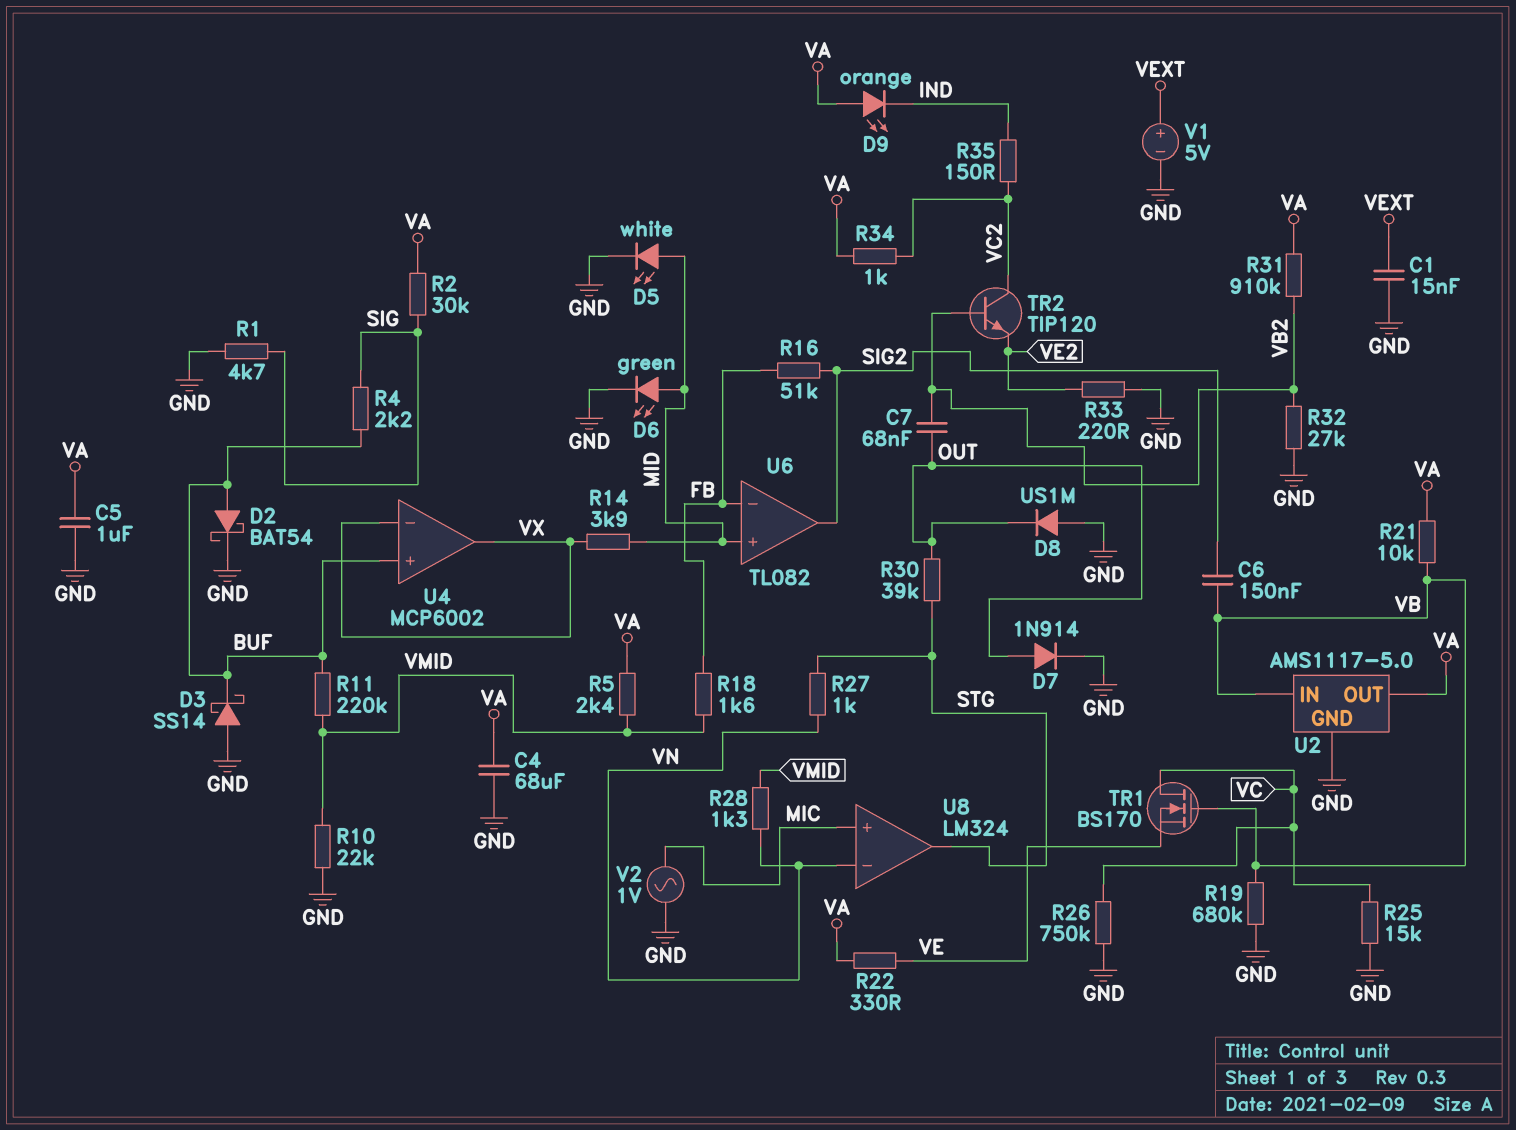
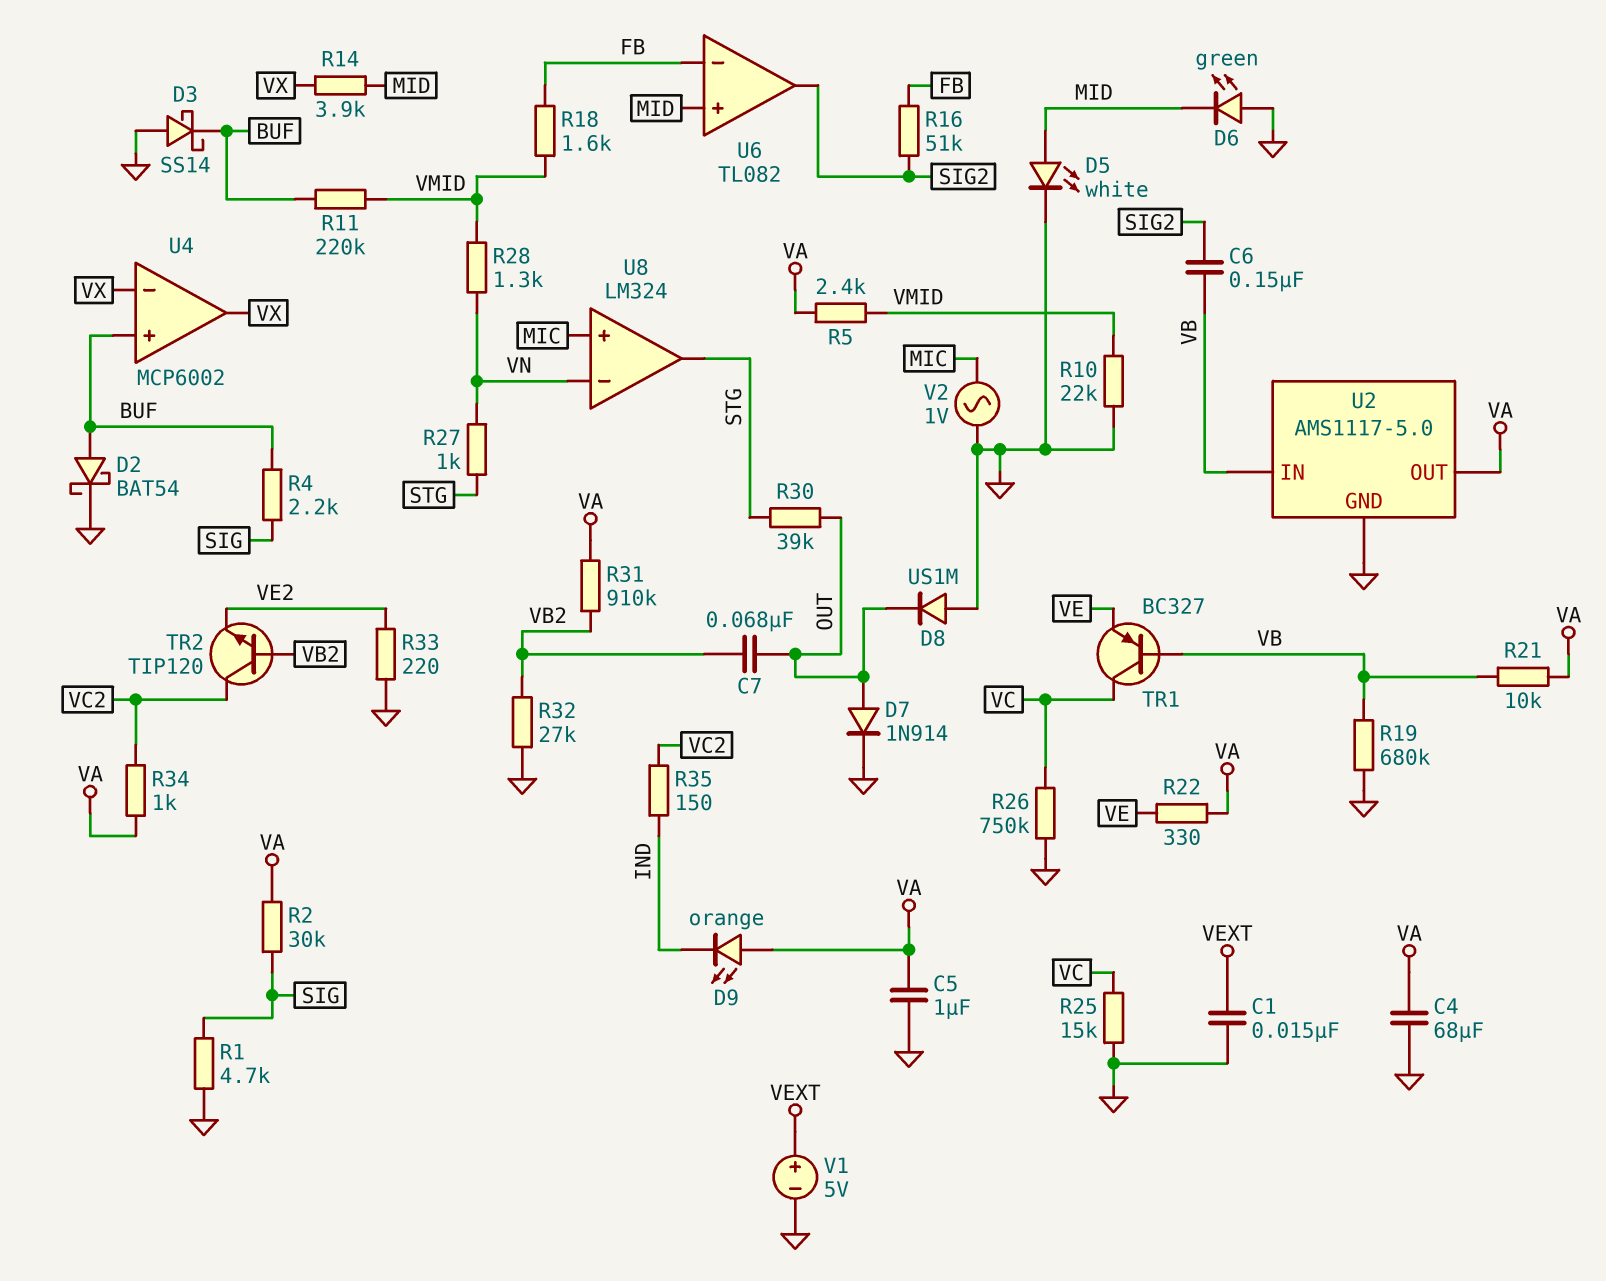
D6: LED green (A MID, K GND) -> LED green (A GND, K MID)
TR1: NMOS BS170 (G VB, D VC, S VE) -> PNP BC327 (B VB, C VC, E VE)

